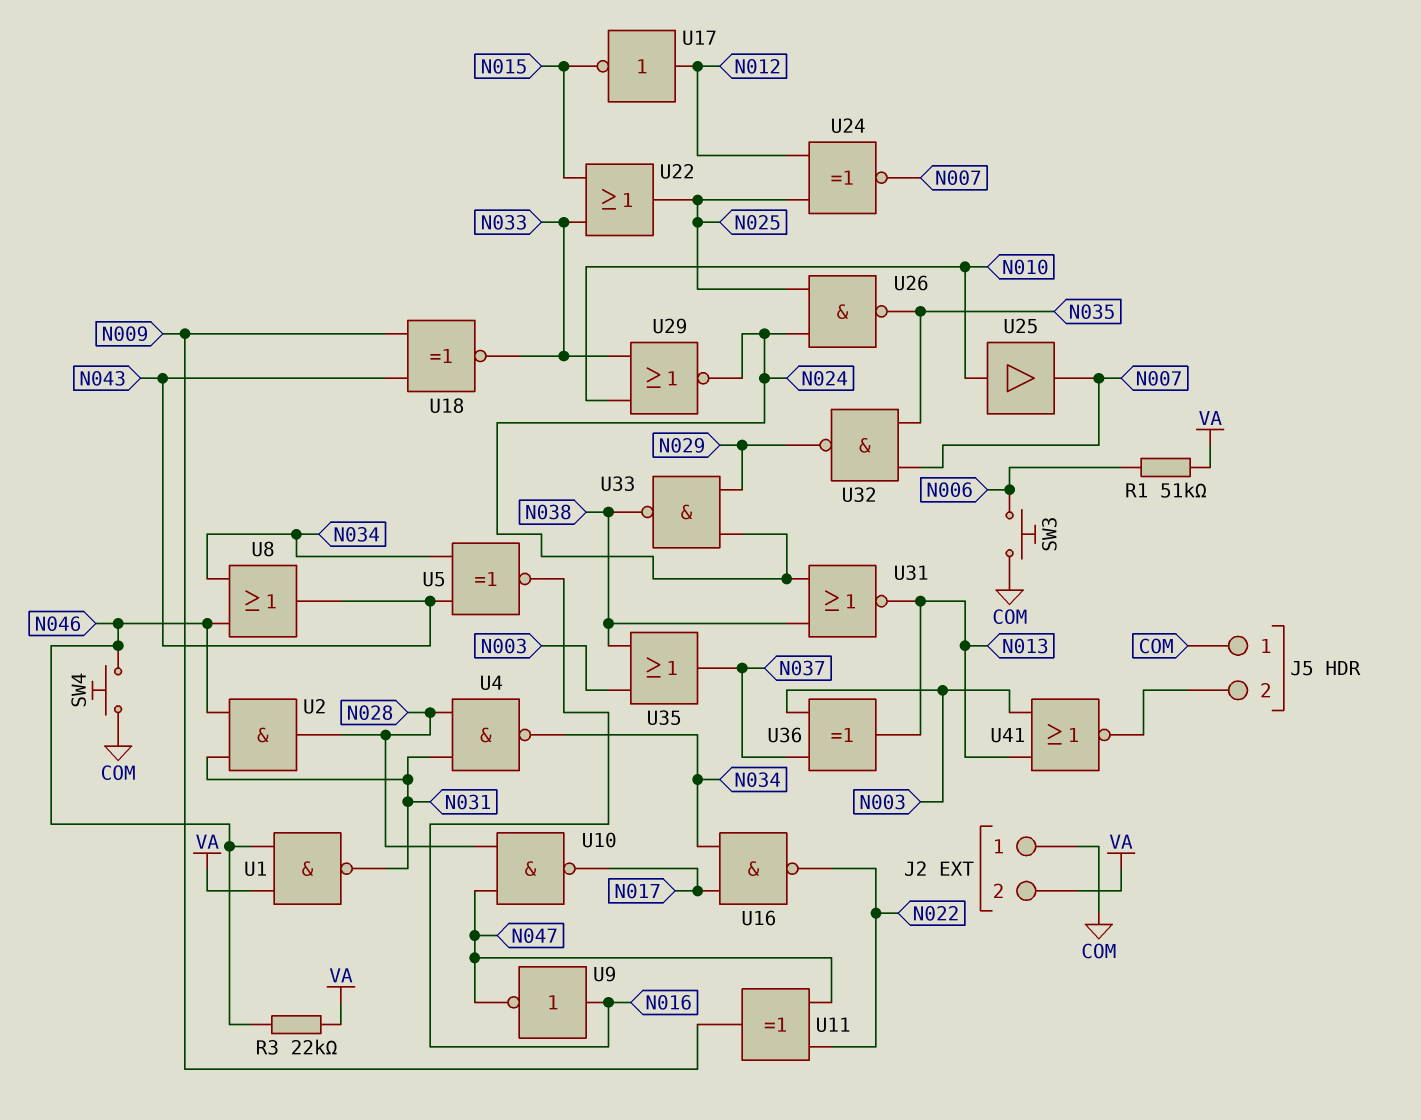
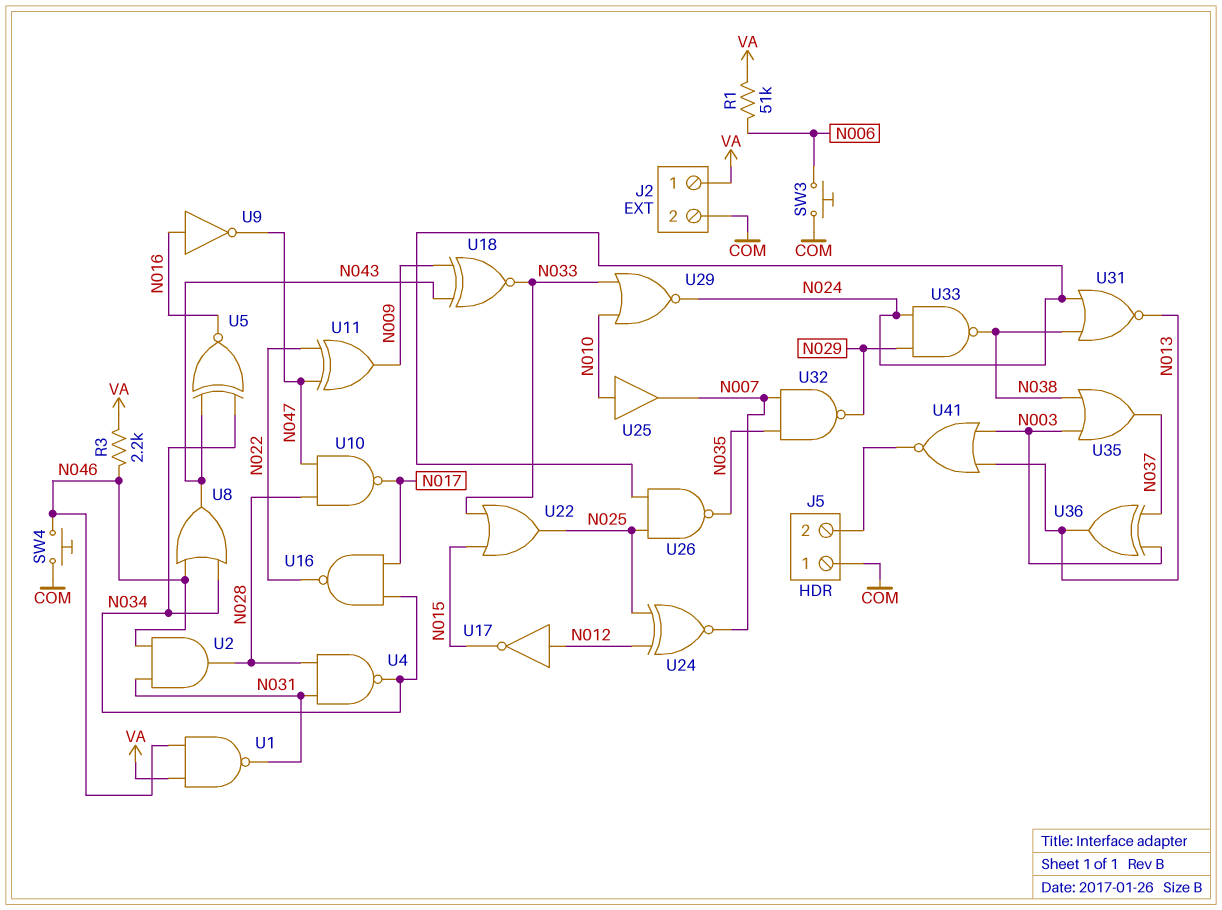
J2 pin 1: COM -> VA
J2 pin 2: VA -> COM
R3: 22k (N046, VA) -> 2.2k (N046, VA)

